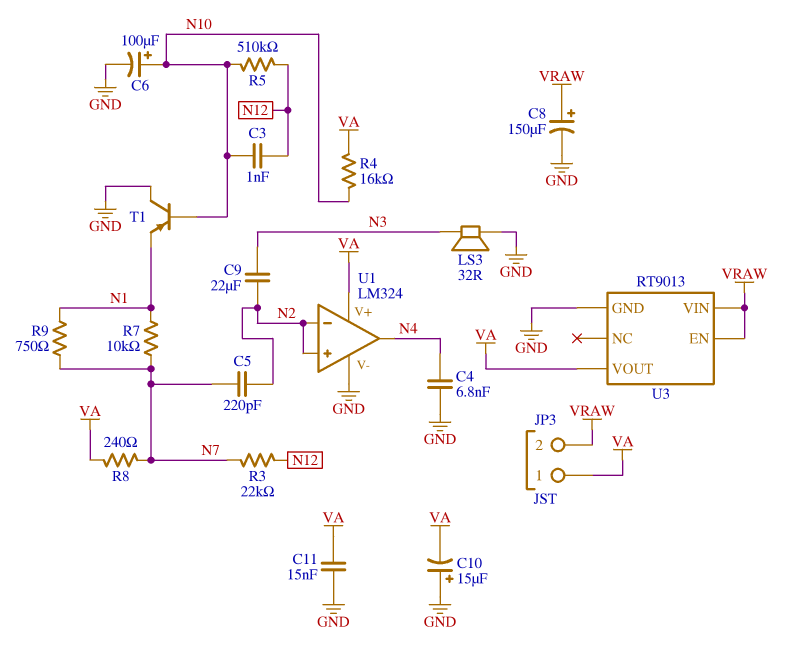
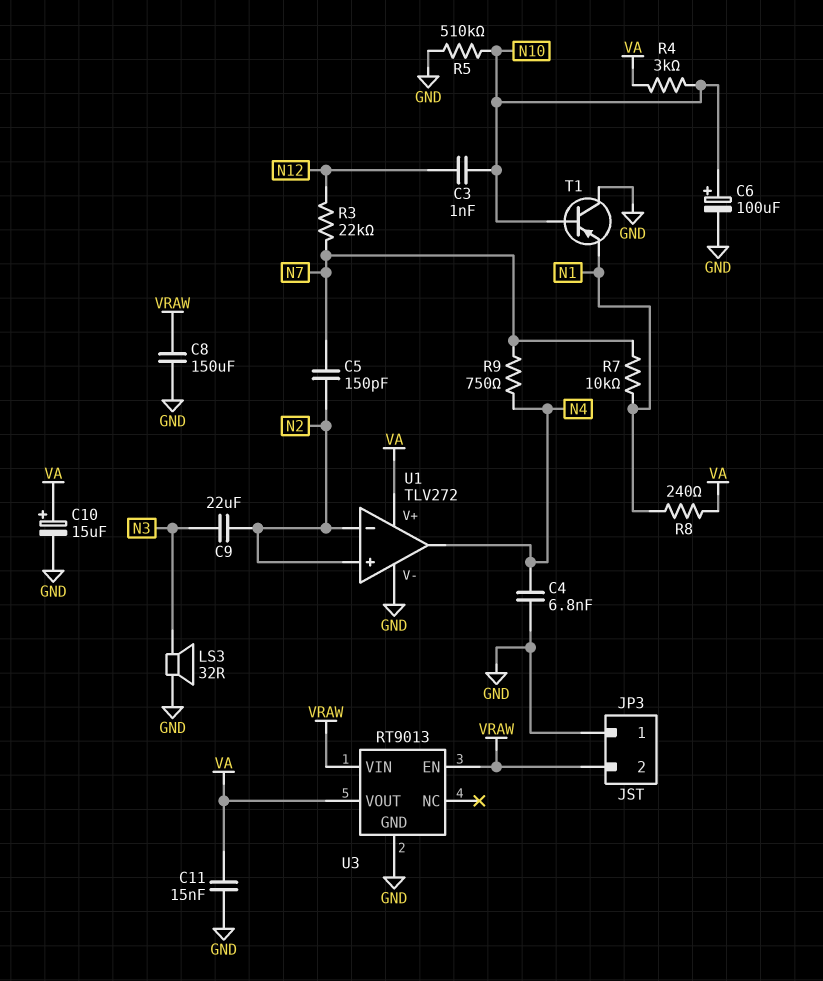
C5: 220pF (N2, N7) -> 150pF (N2, N7)
C8: 150uF (plus VRAW, minus GND) -> 150uF (GND, VRAW)
C10: 15uF (plus GND, minus VA) -> 15uF (plus VA, minus GND)
JP3 pin 1: VA -> GND
R4: 16k (N10, VA) -> 3k (N10, VA)
R5: 510k (N10, N12) -> 510k (GND, N10)
R8: 240 (N7, VA) -> 240 (N1, VA)
R9: 750 (N1, N7) -> 750 (N4, N7)
U1: LM324 -> TLV272

